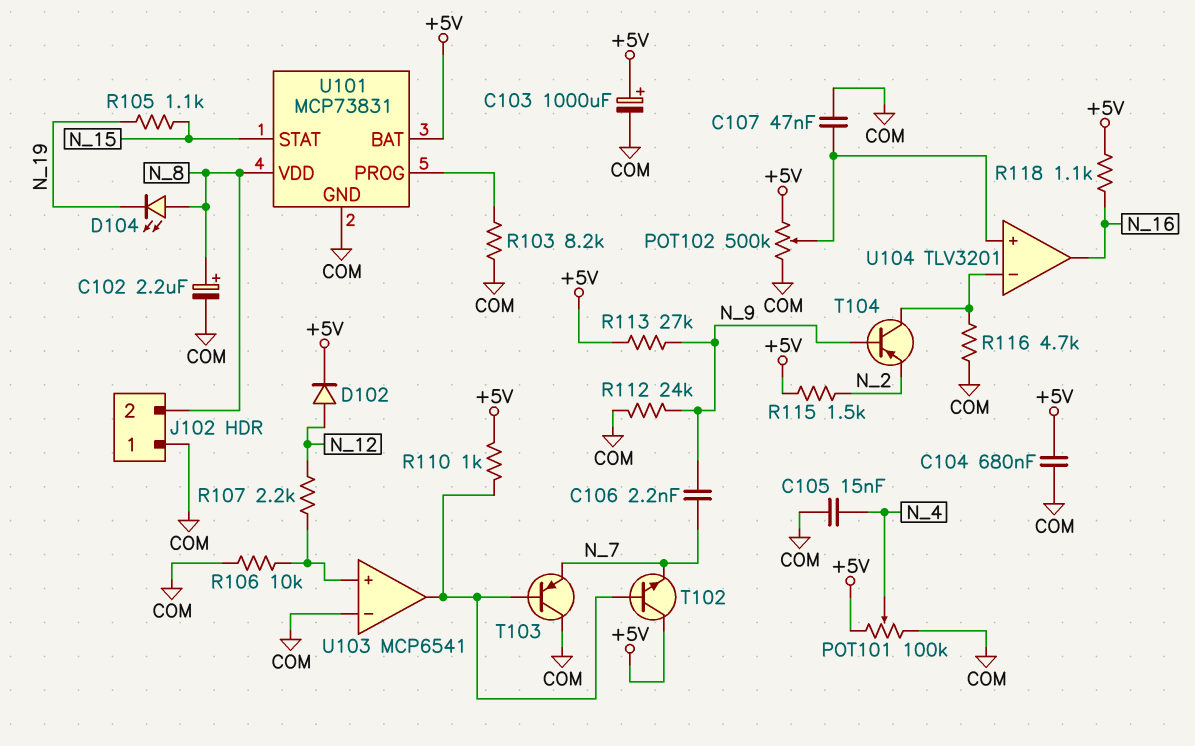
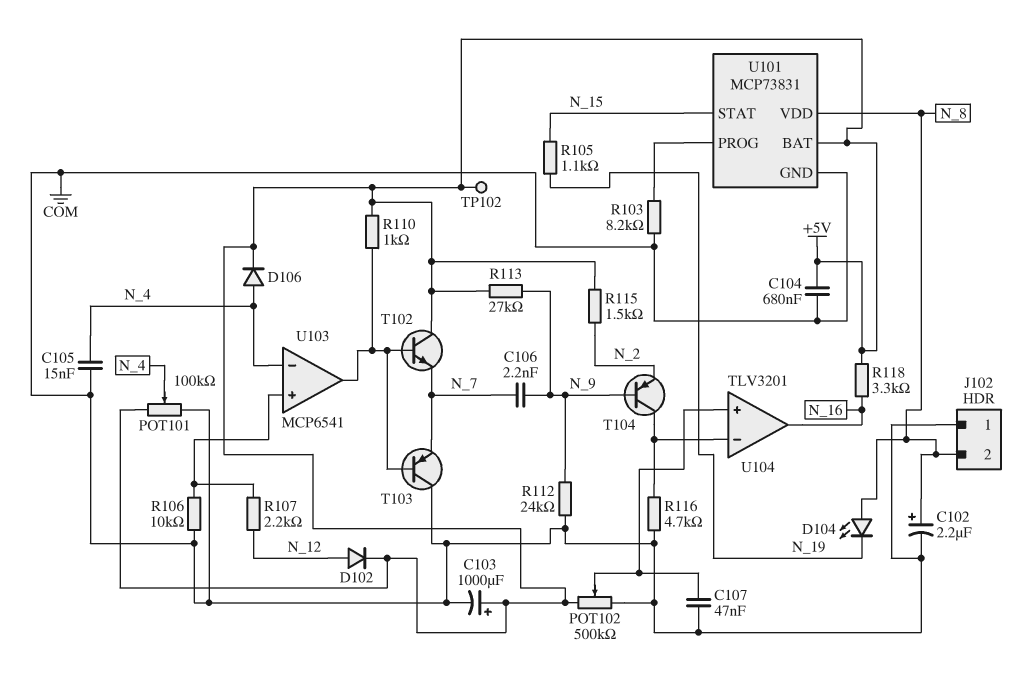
D106: none -> diode (A N_4, K +5V)
R118: 1.1k (+5V, N_16) -> 3.3k (+5V, N_16)
TP102: none -> test point (+5V)
U103 pin in-: COM -> N_4

